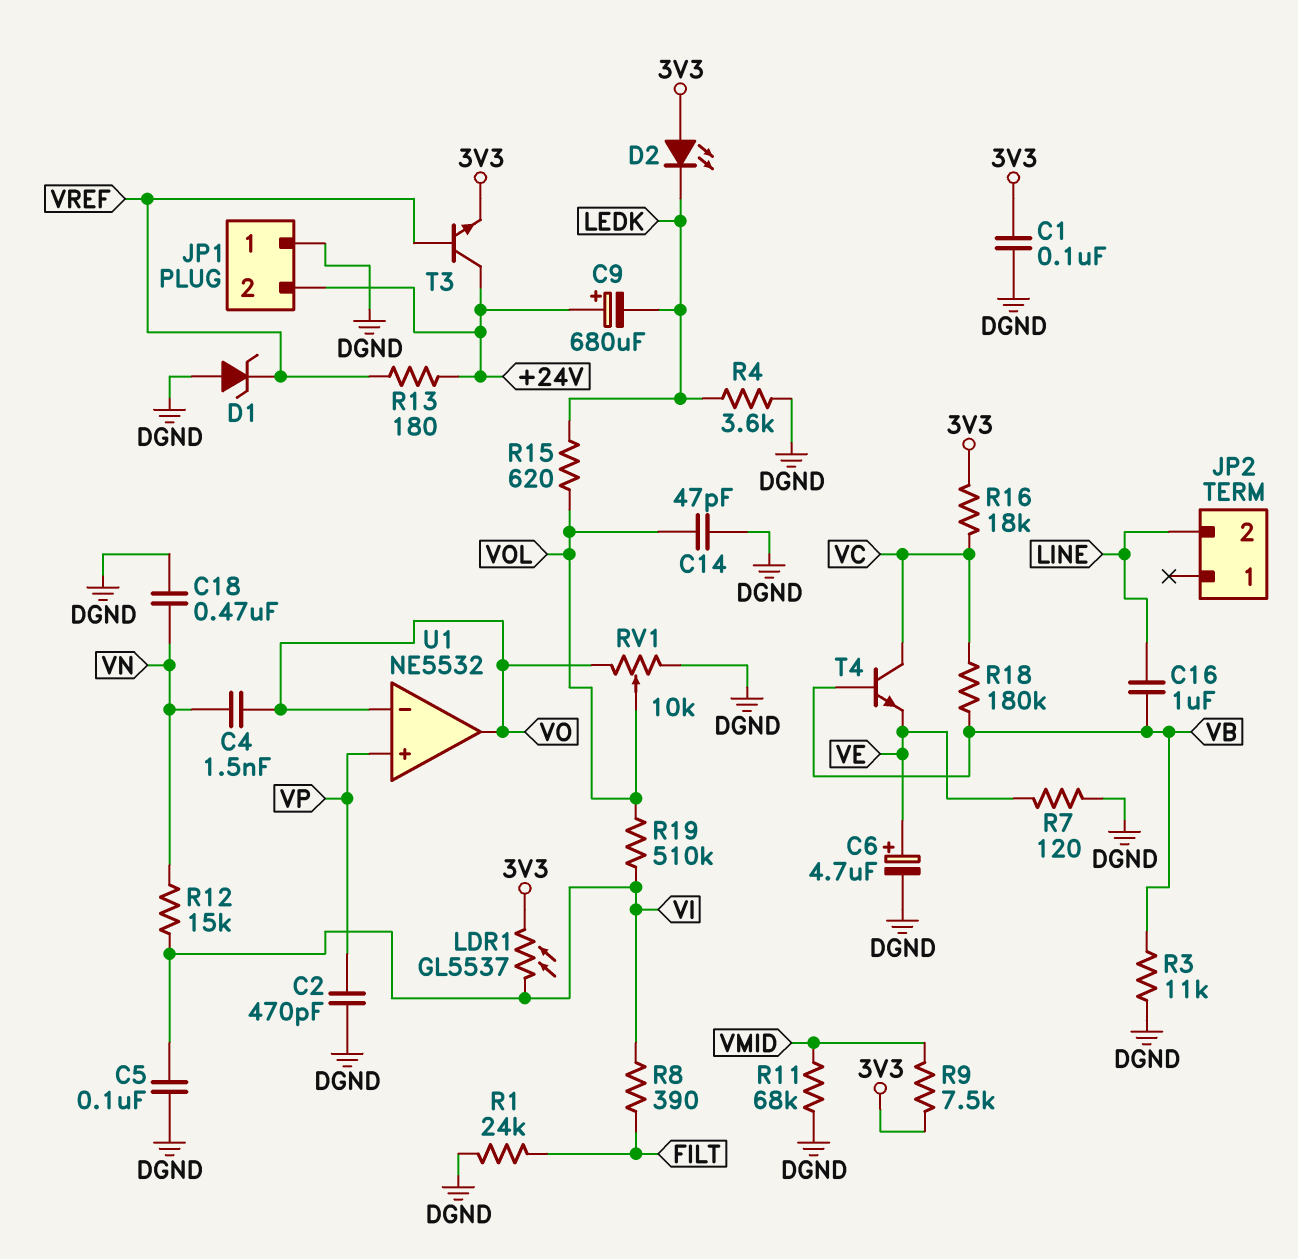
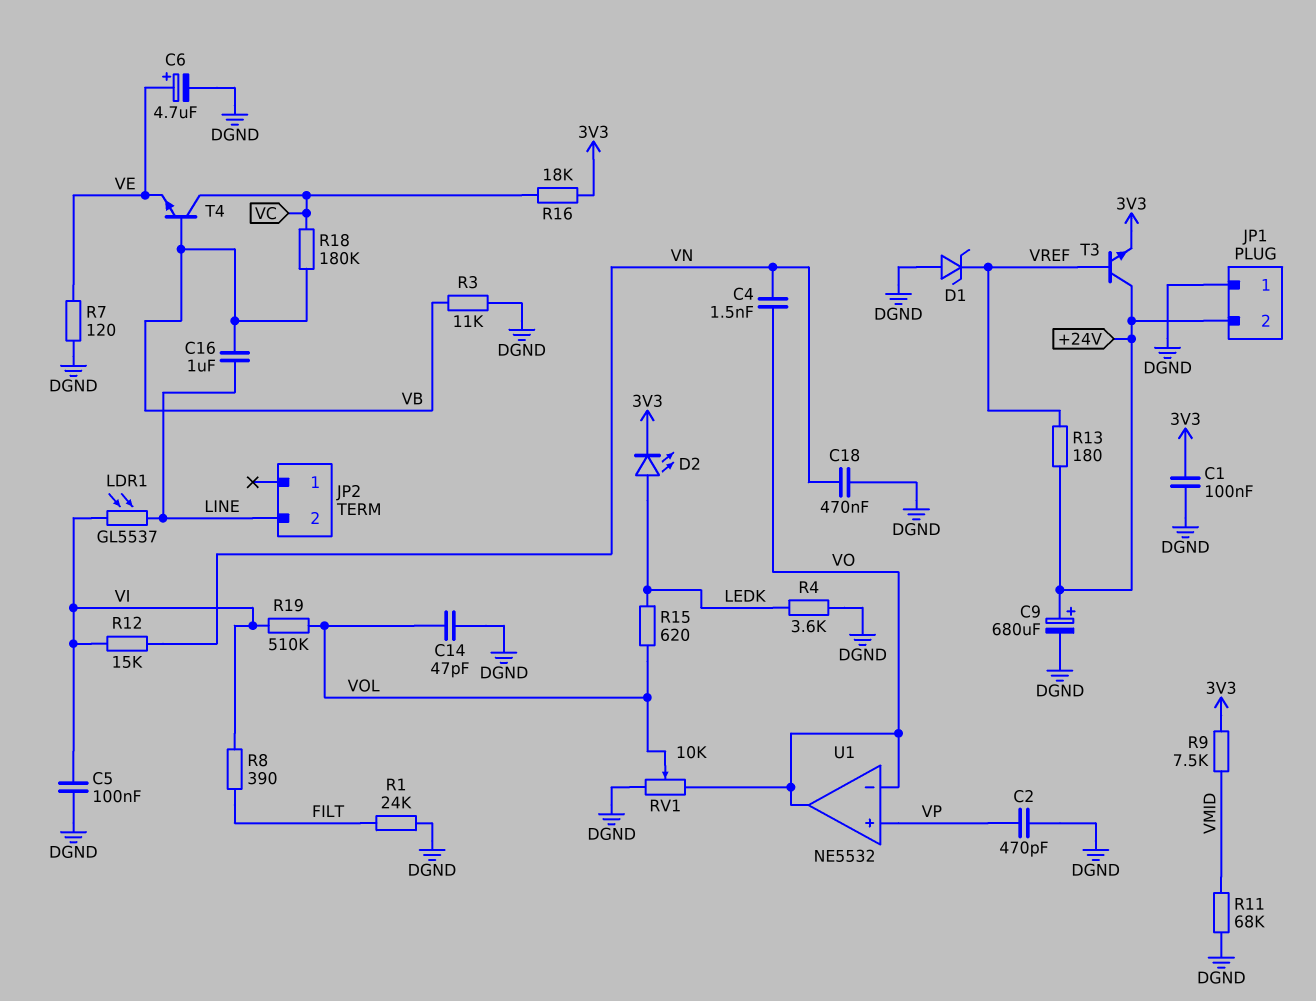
C9: 680uF (plus +24V, minus LEDK) -> 680uF (plus +24V, minus DGND)
D2: LED (A 3V3, K LEDK) -> LED (A LEDK, K 3V3)
LDR1: GL5537 (3V3, VI) -> GL5537 (LINE, VI)

